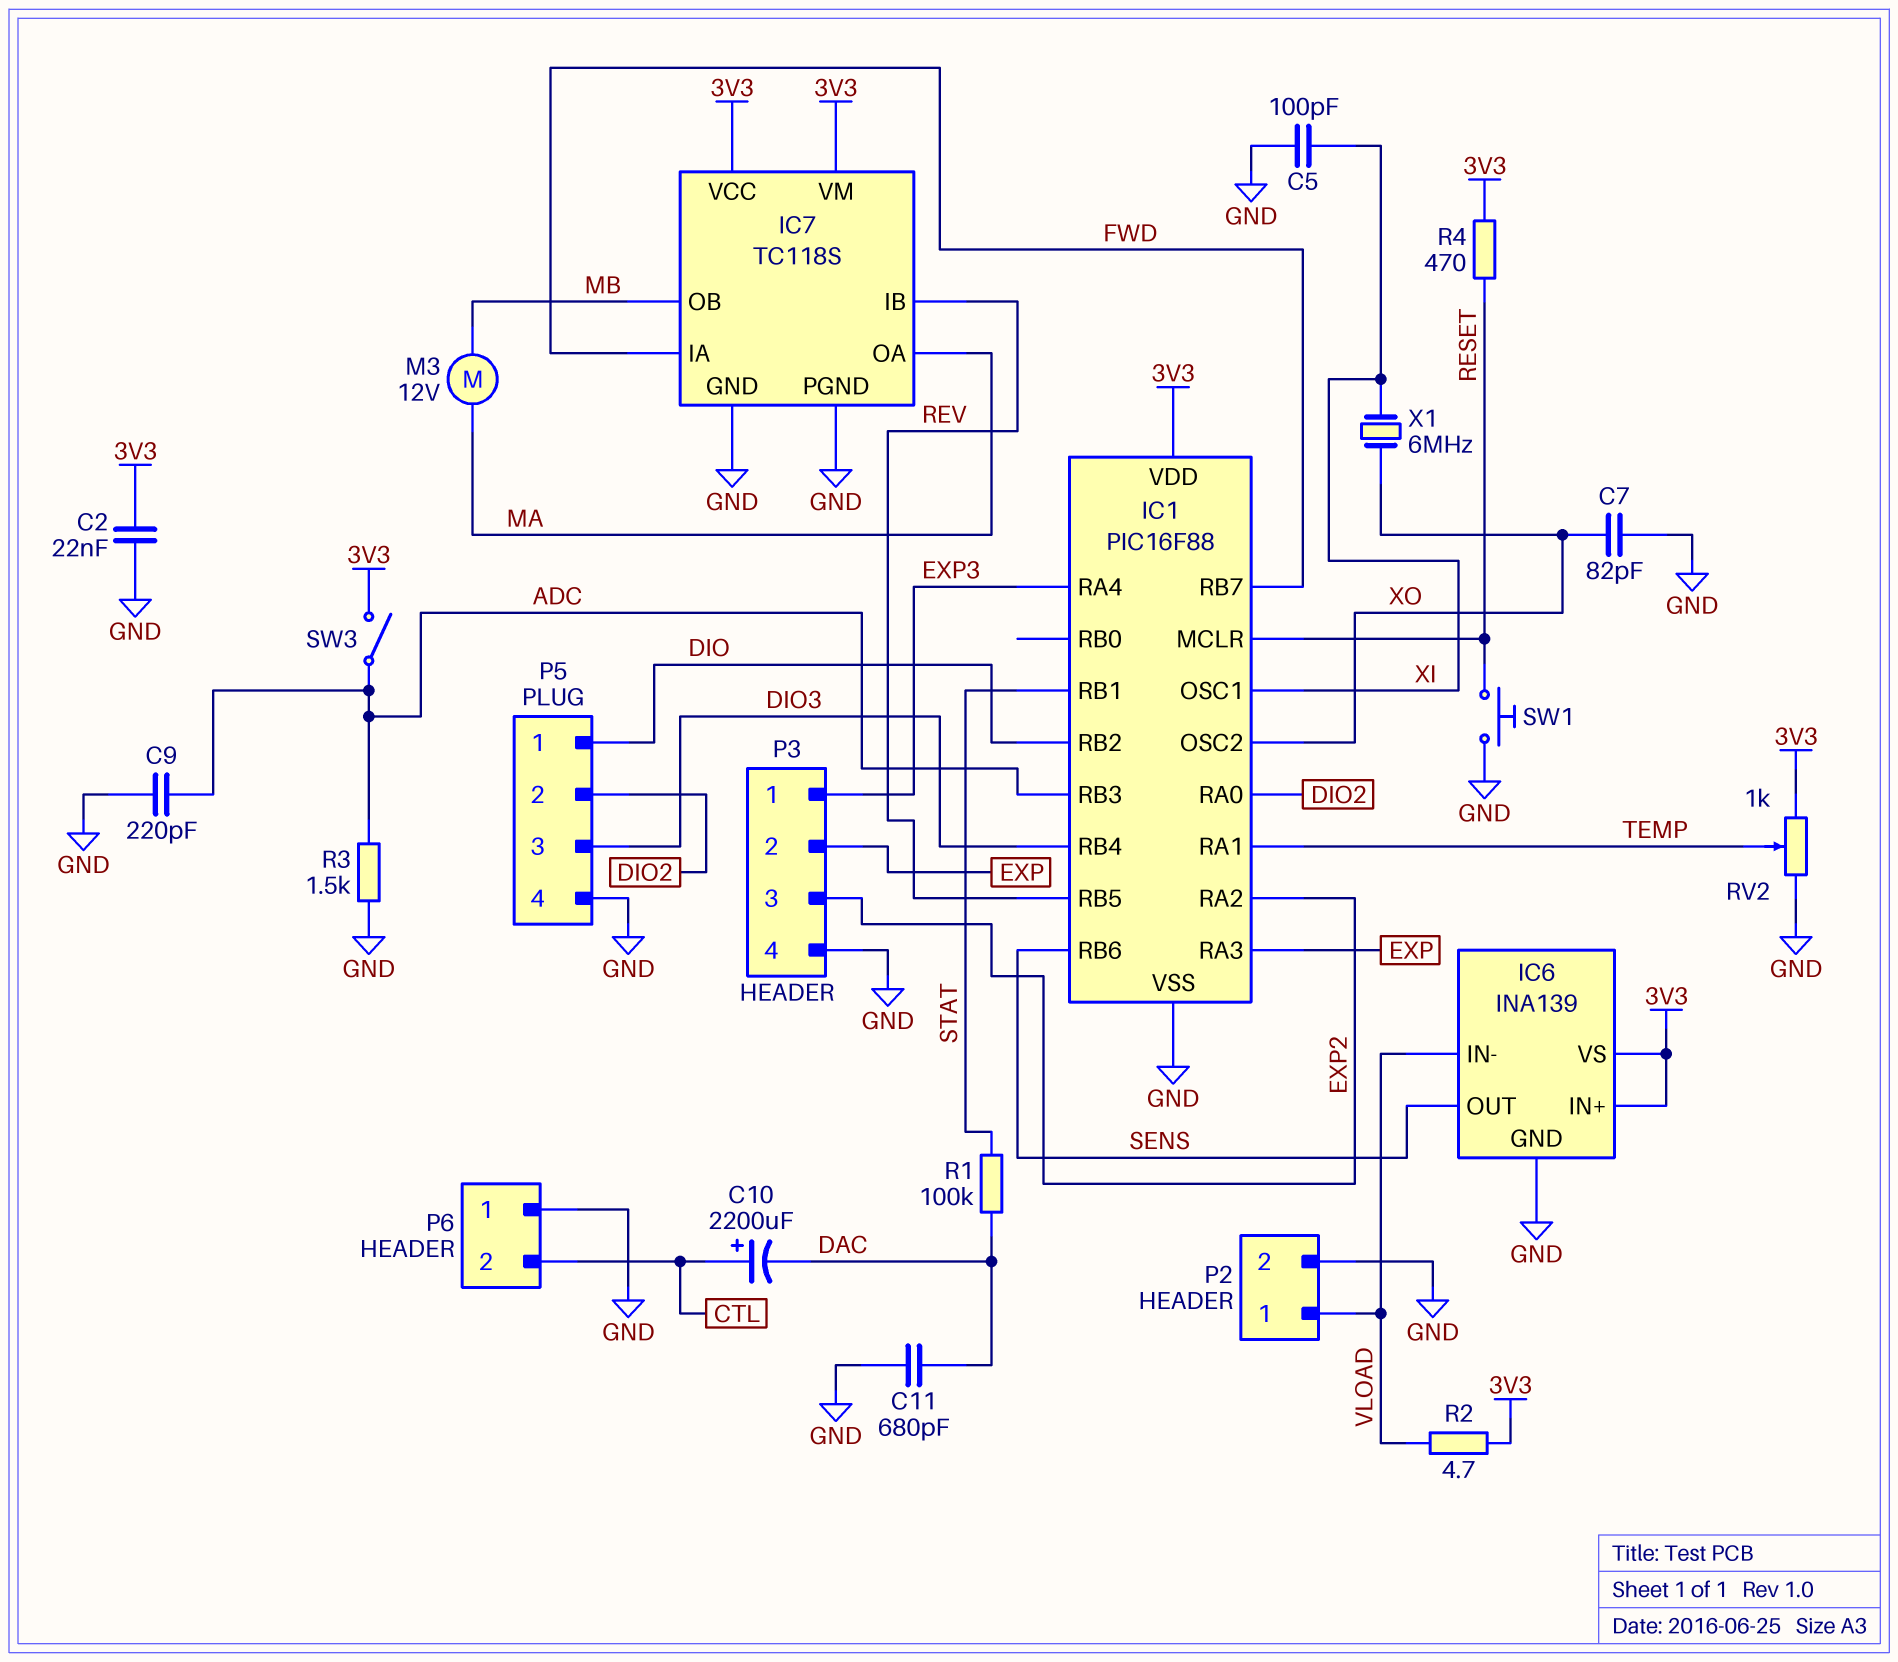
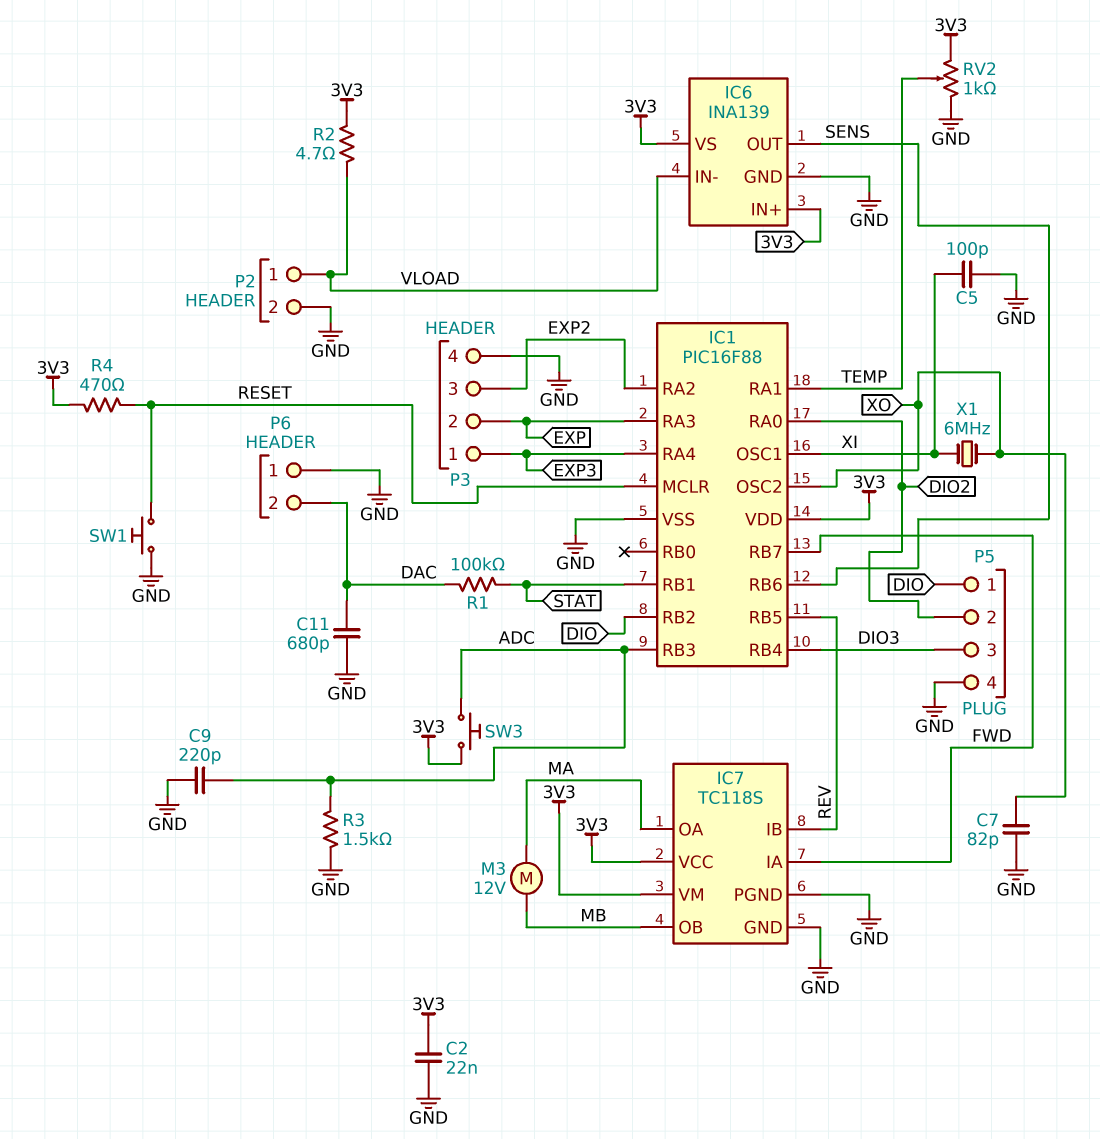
C10: 2200uF (plus CTL, minus DAC) -> none
P6 pin 2: CTL -> DAC
SW3: switch (3V3, ADC) -> button (3V3, ADC)

